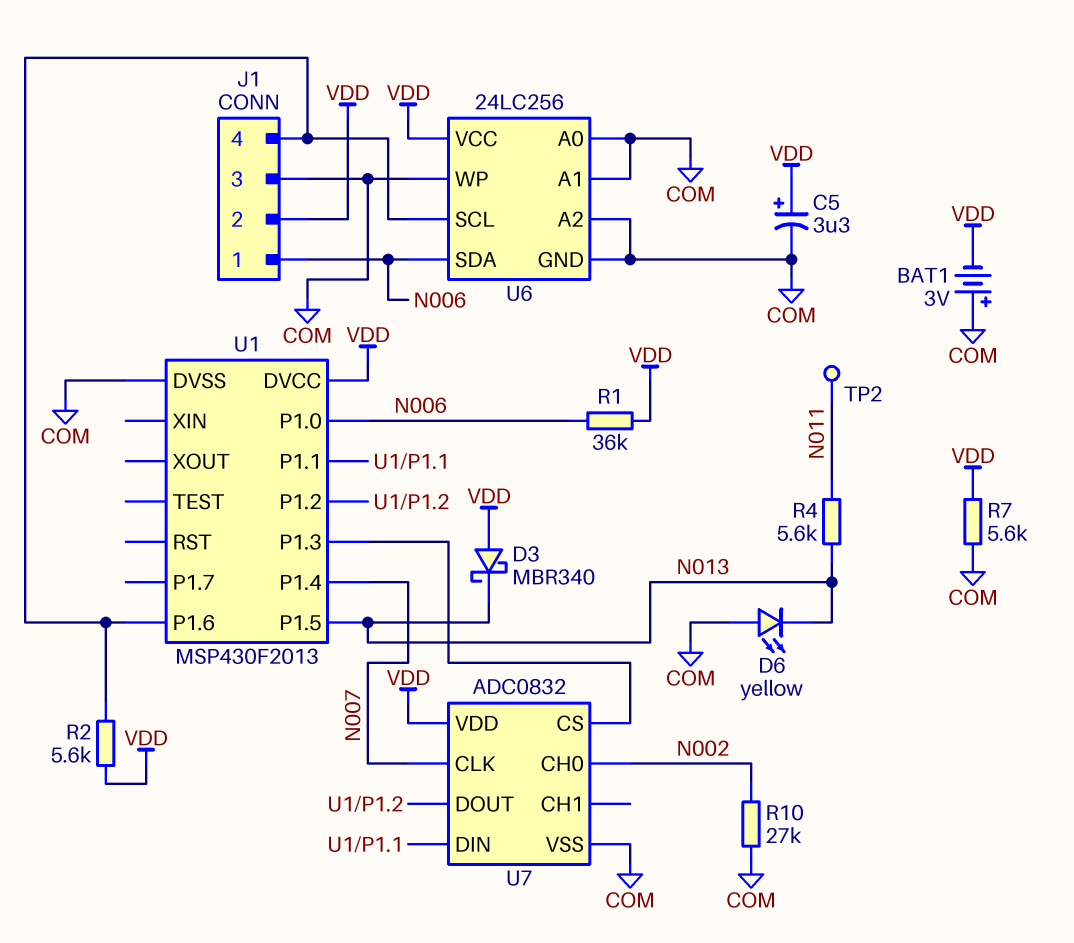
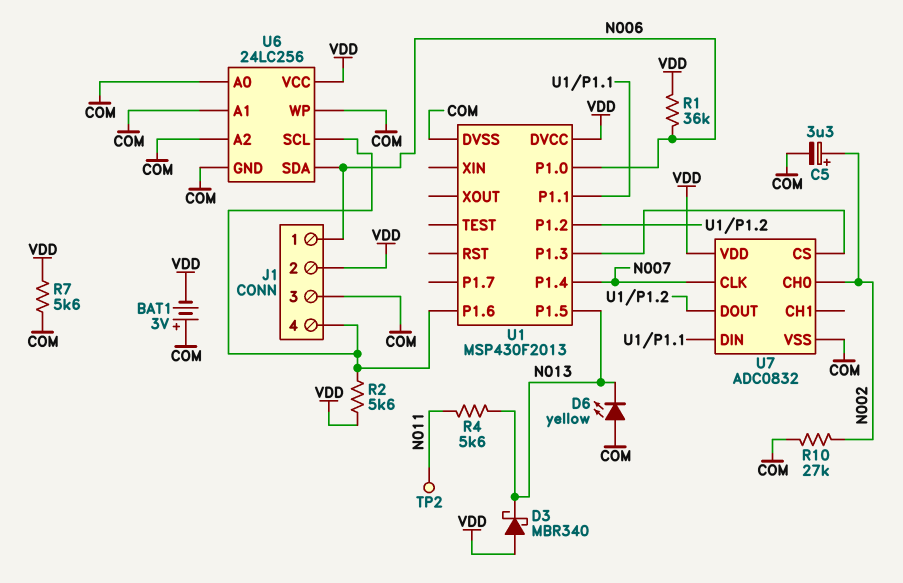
C5: 3.3uF (plus VDD, minus COM) -> 3.3uF (plus N002, minus COM)

